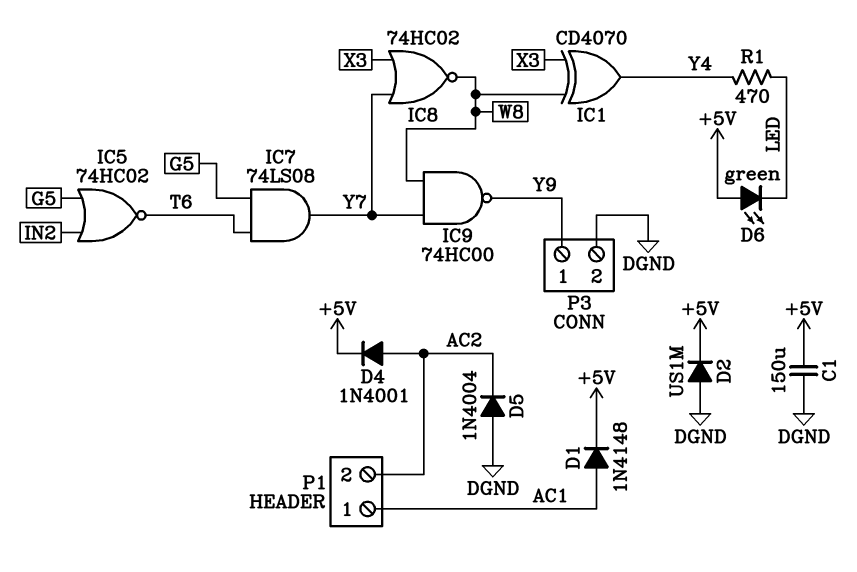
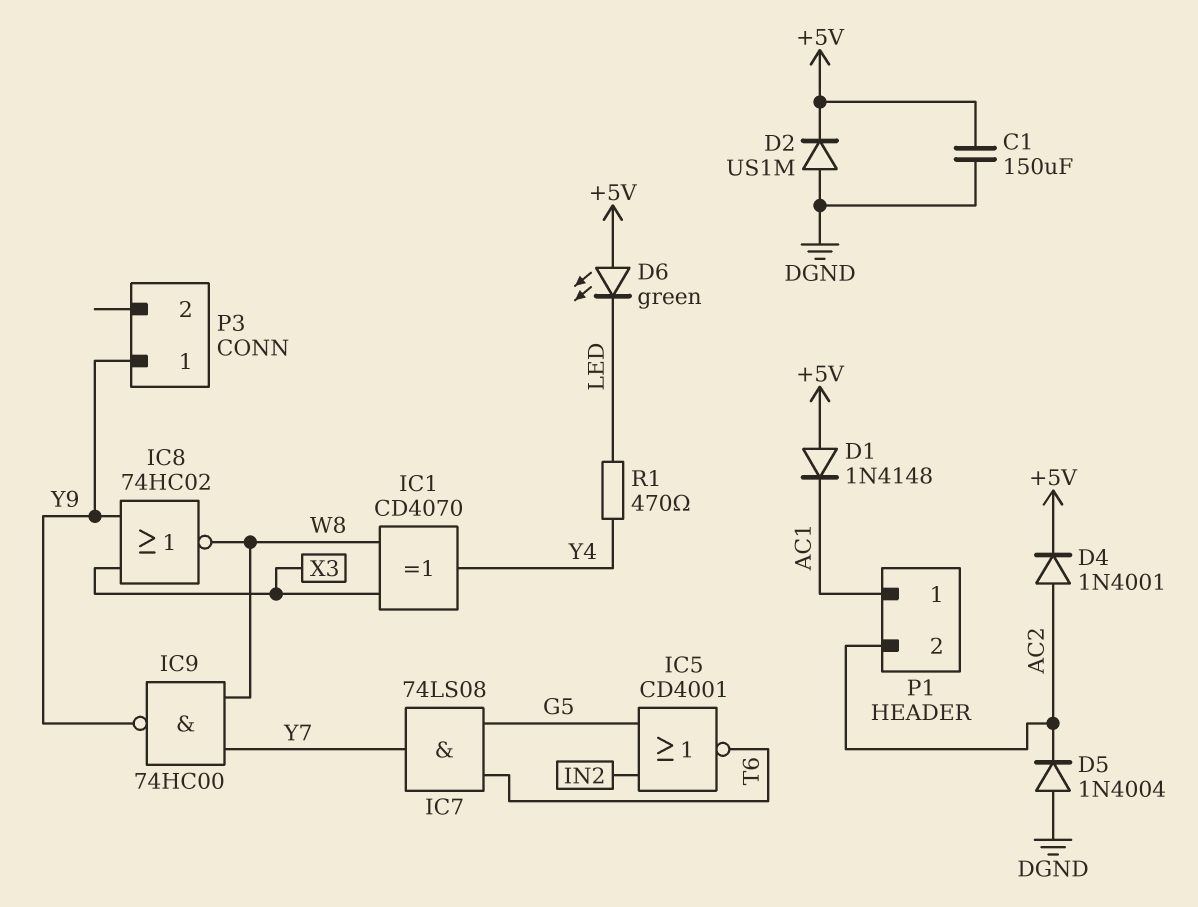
D1: diode 1N4148 (A AC1, K +5V) -> diode 1N4148 (A +5V, K AC1)
IC5: NOR 74HC02 (in G5, in IN2, out T6) -> NOR CD4001 (in G5, in IN2, out T6)
IC8: NOR 74HC02 (in X3, in Y7, out W8) -> NOR 74HC02 (in X3, in Y9, out W8)
P3 pin 2: DGND -> none

